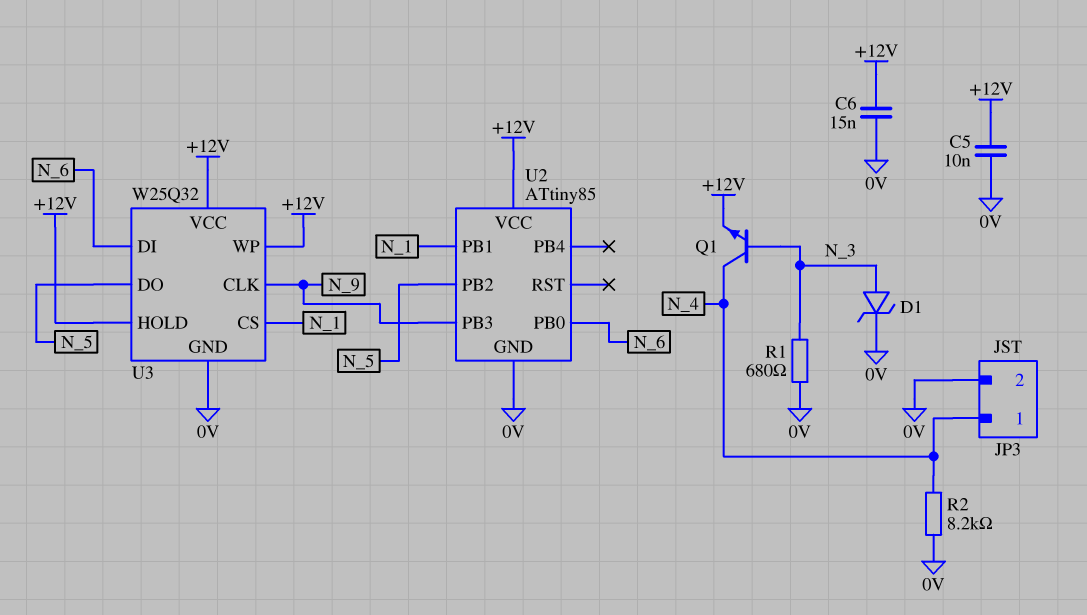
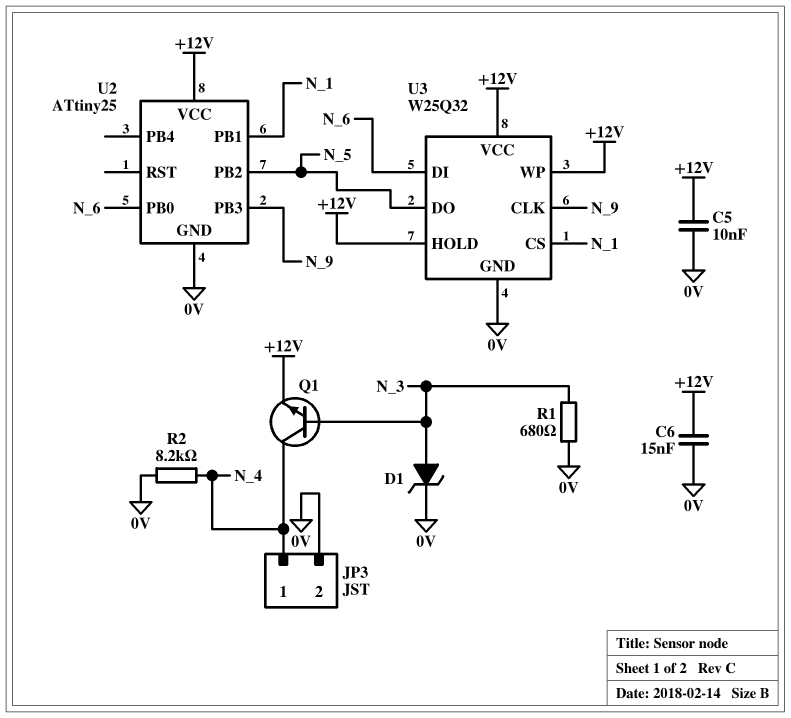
U2: ATtiny85 -> ATtiny25

